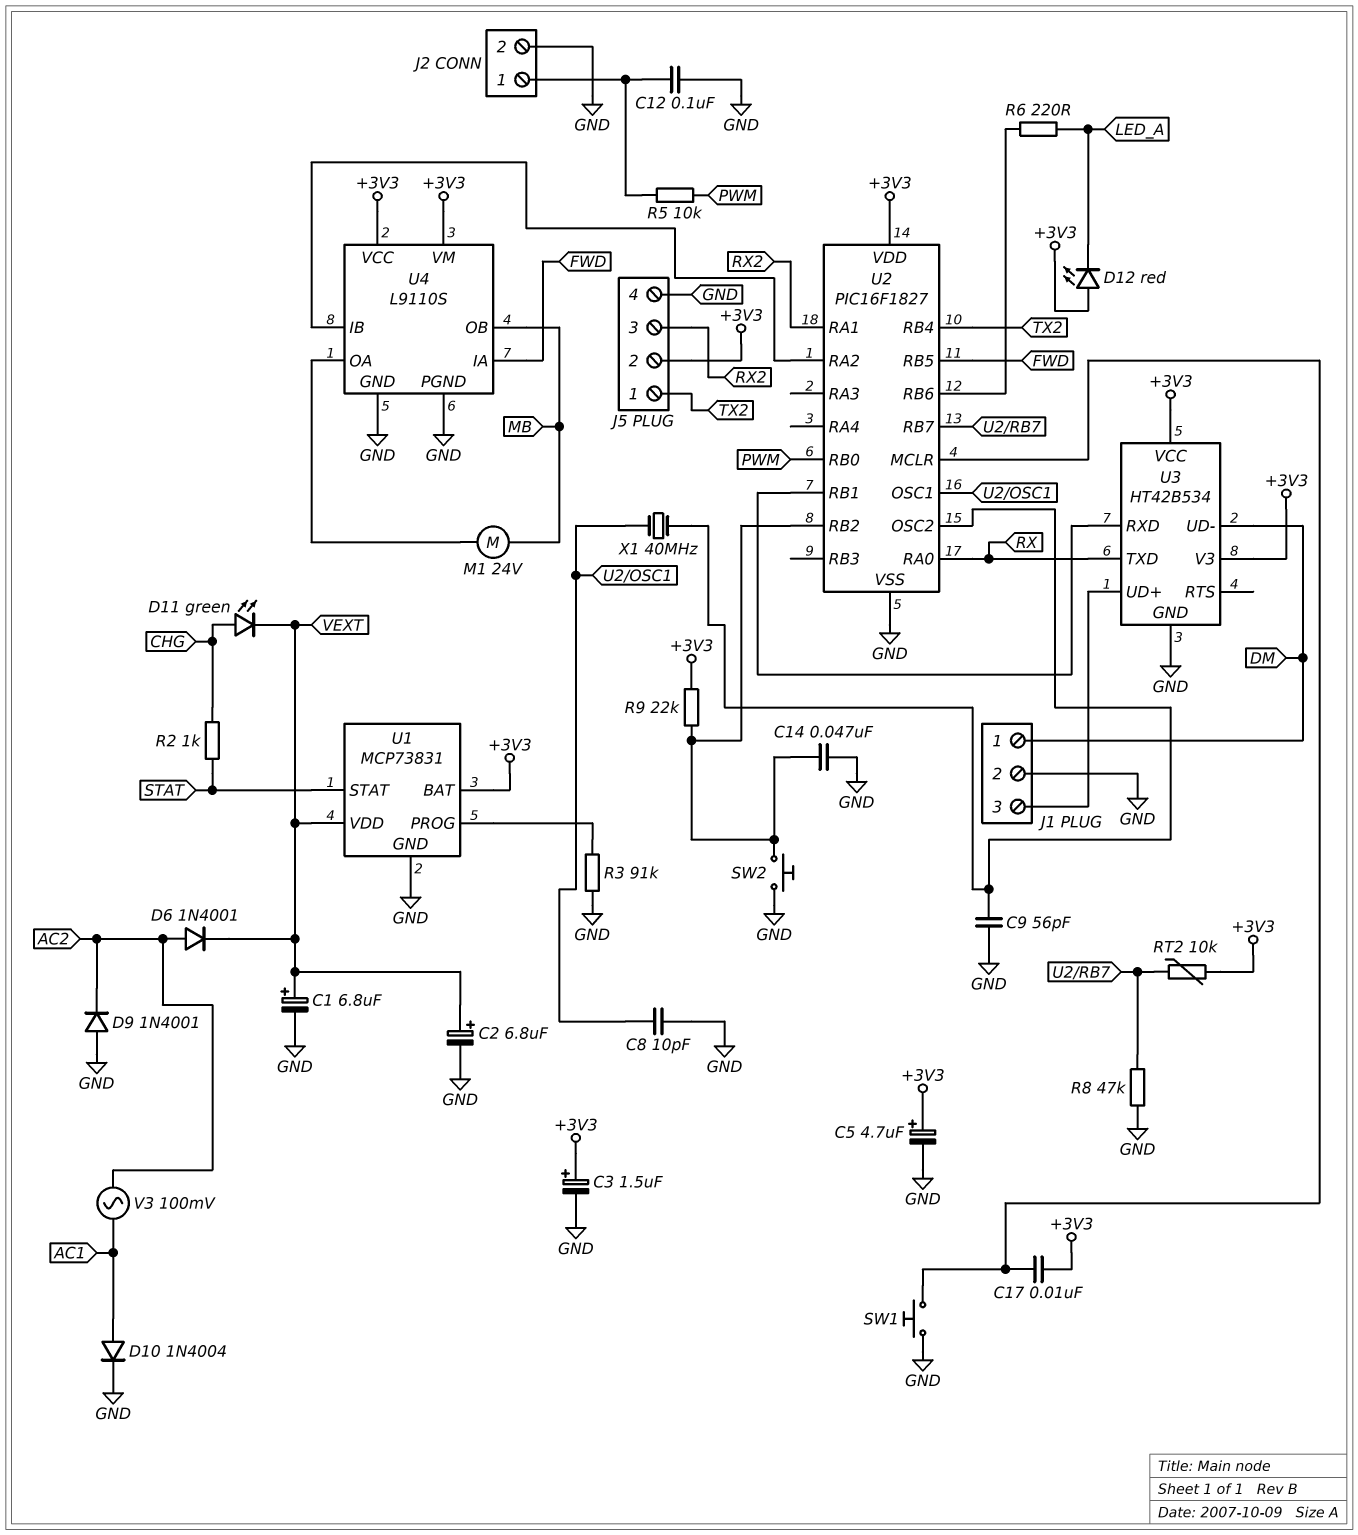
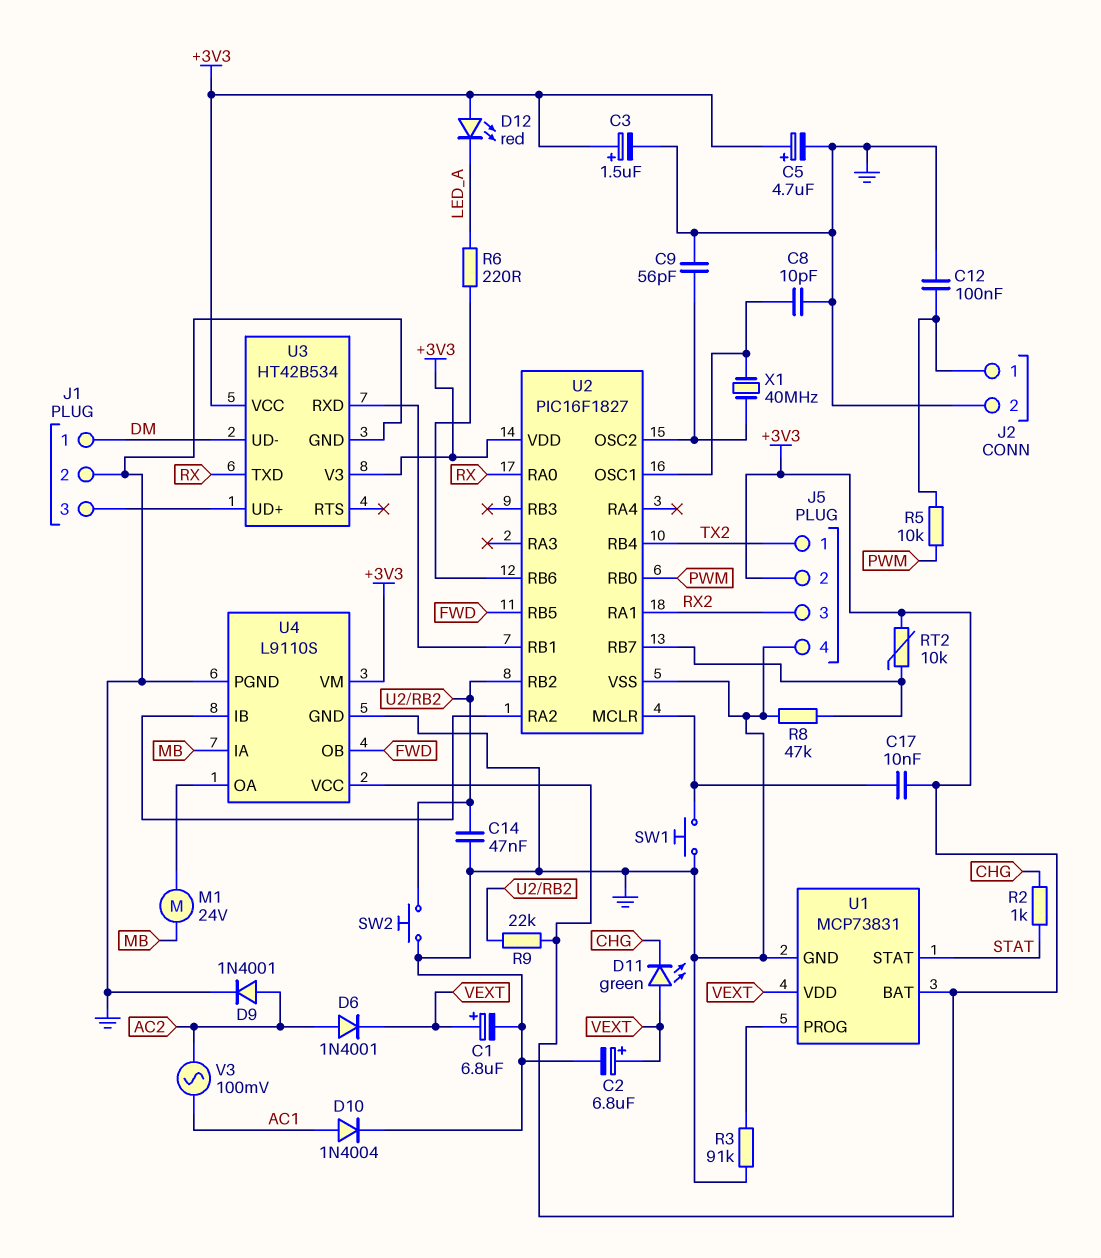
D9: diode 1N4001 (A GND, K AC2) -> diode 1N4001 (A AC2, K GND)
D11: LED green (A CHG, K VEXT) -> LED green (A VEXT, K CHG)
U4 pin IA: FWD -> MB
U4 pin OB: MB -> FWD

